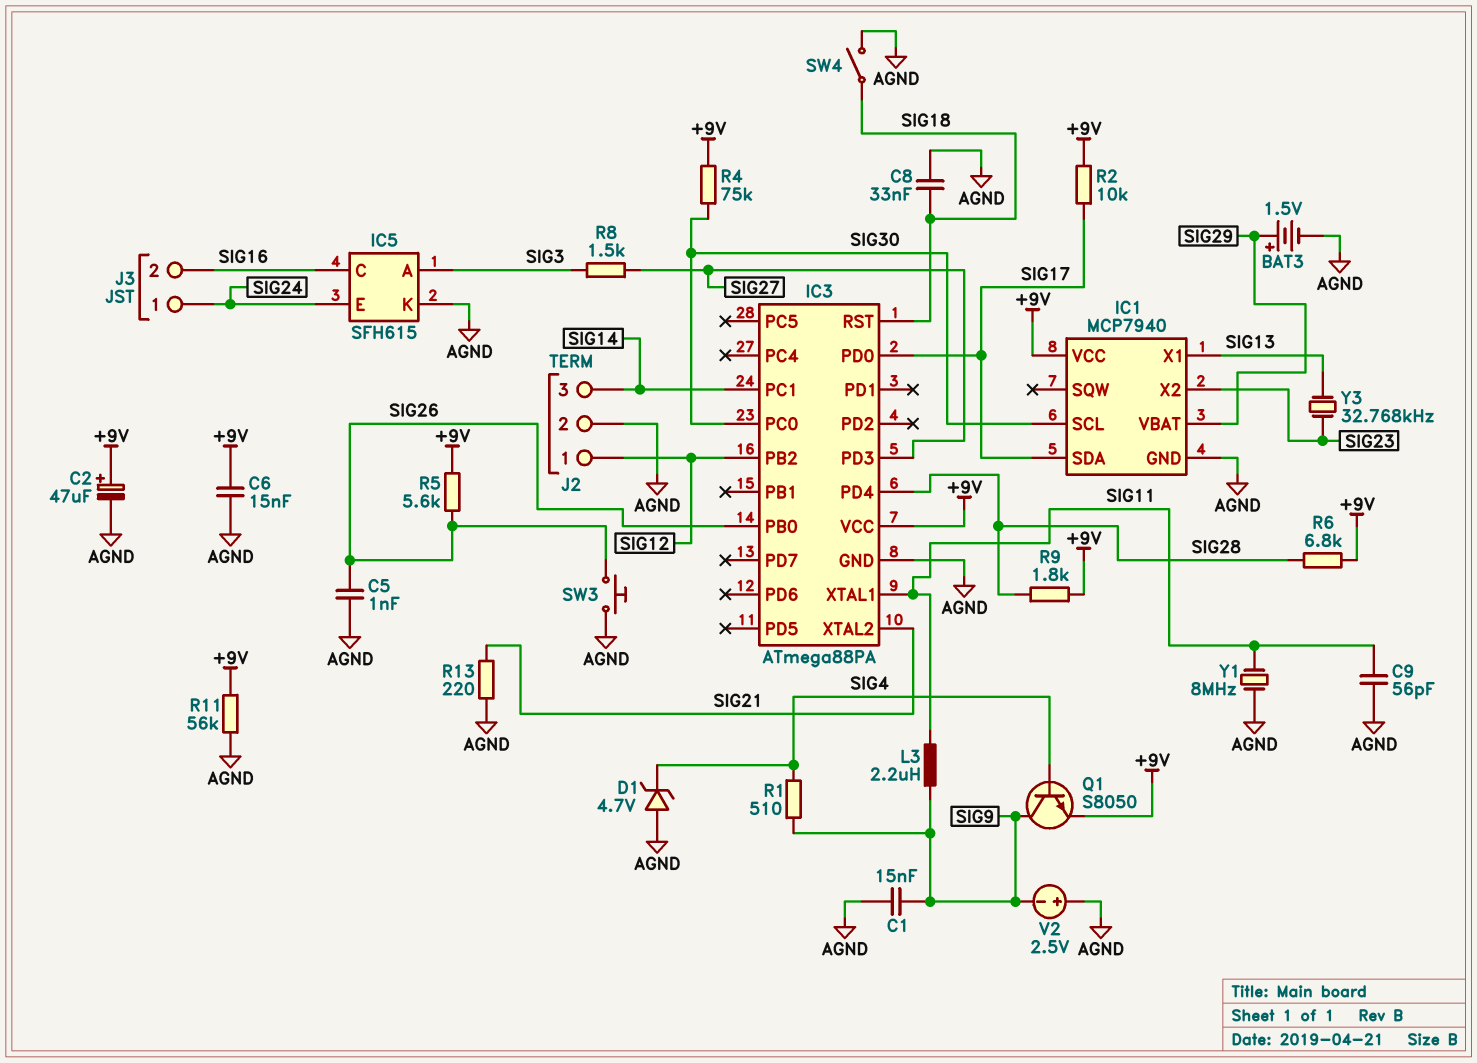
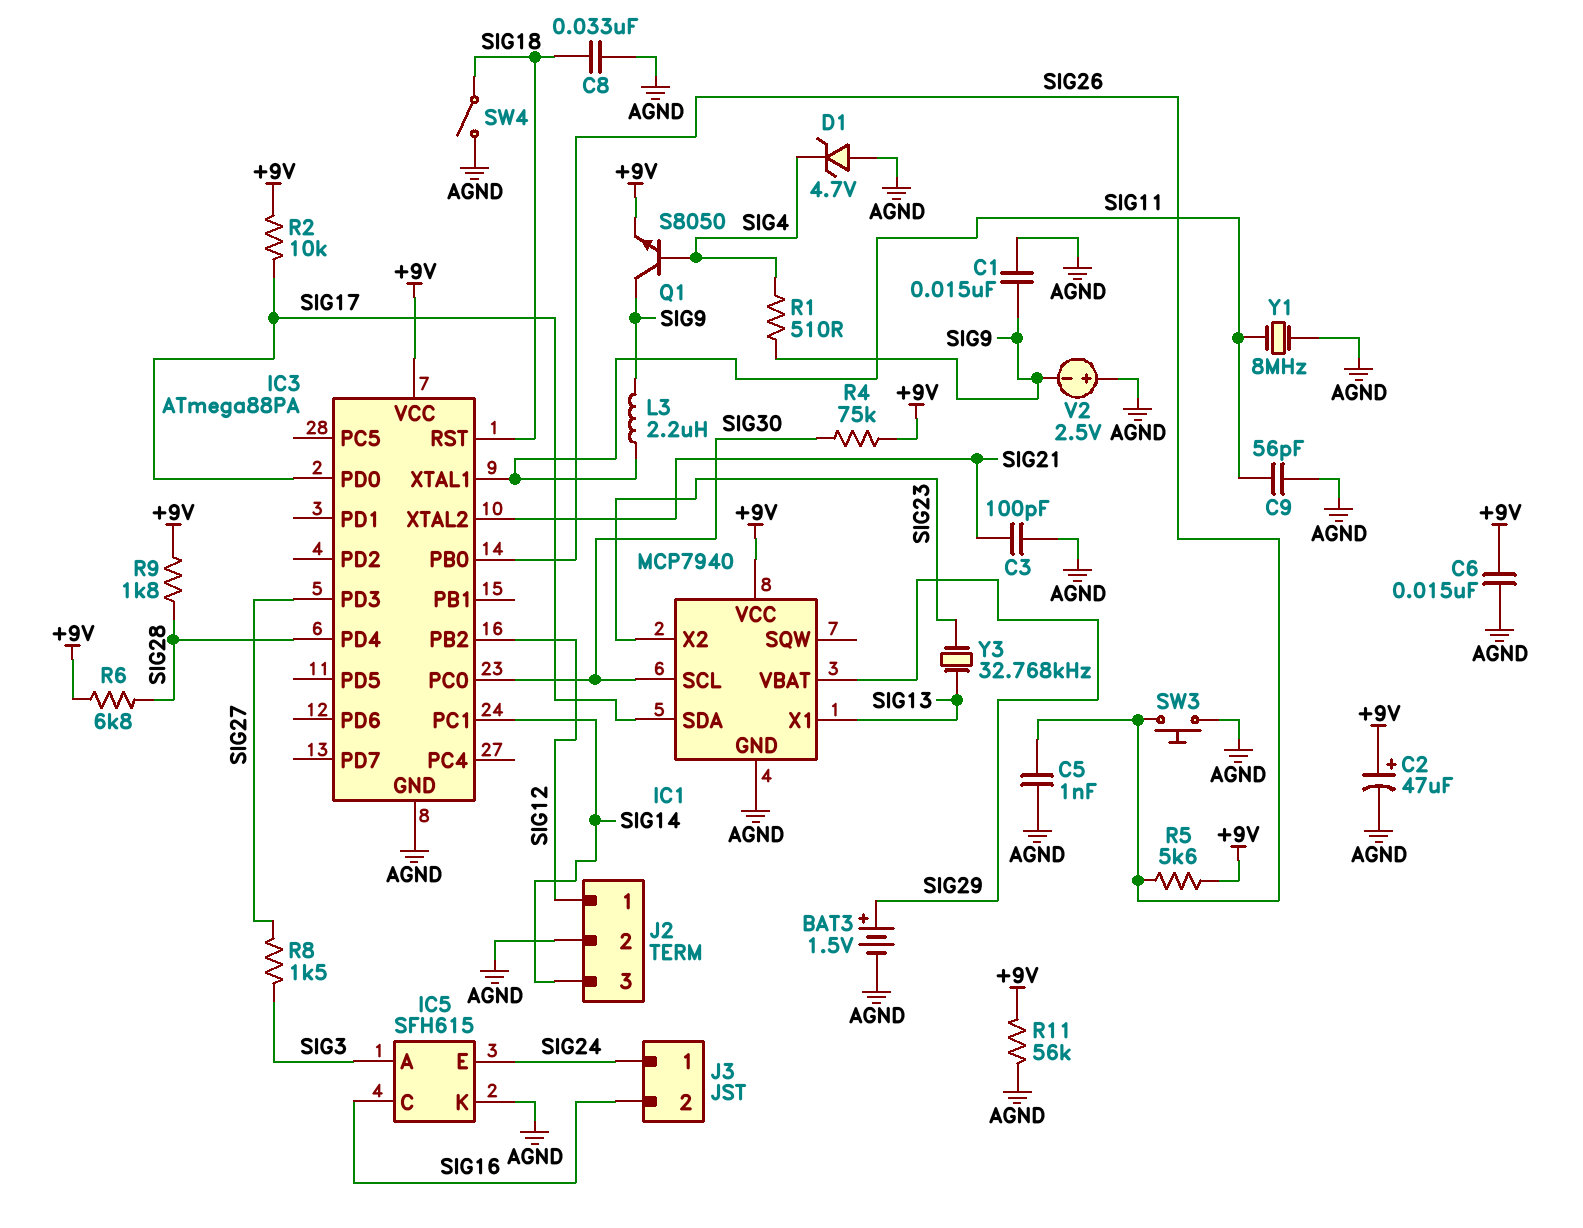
C3: none -> 100pF (AGND, SIG21)
R13: 220 (AGND, SIG21) -> none

